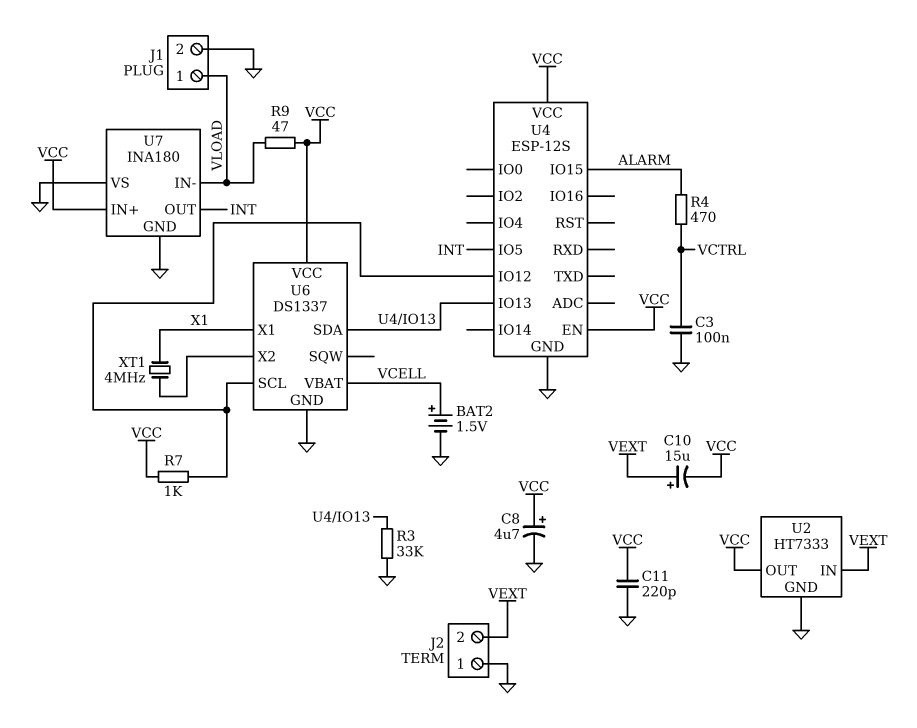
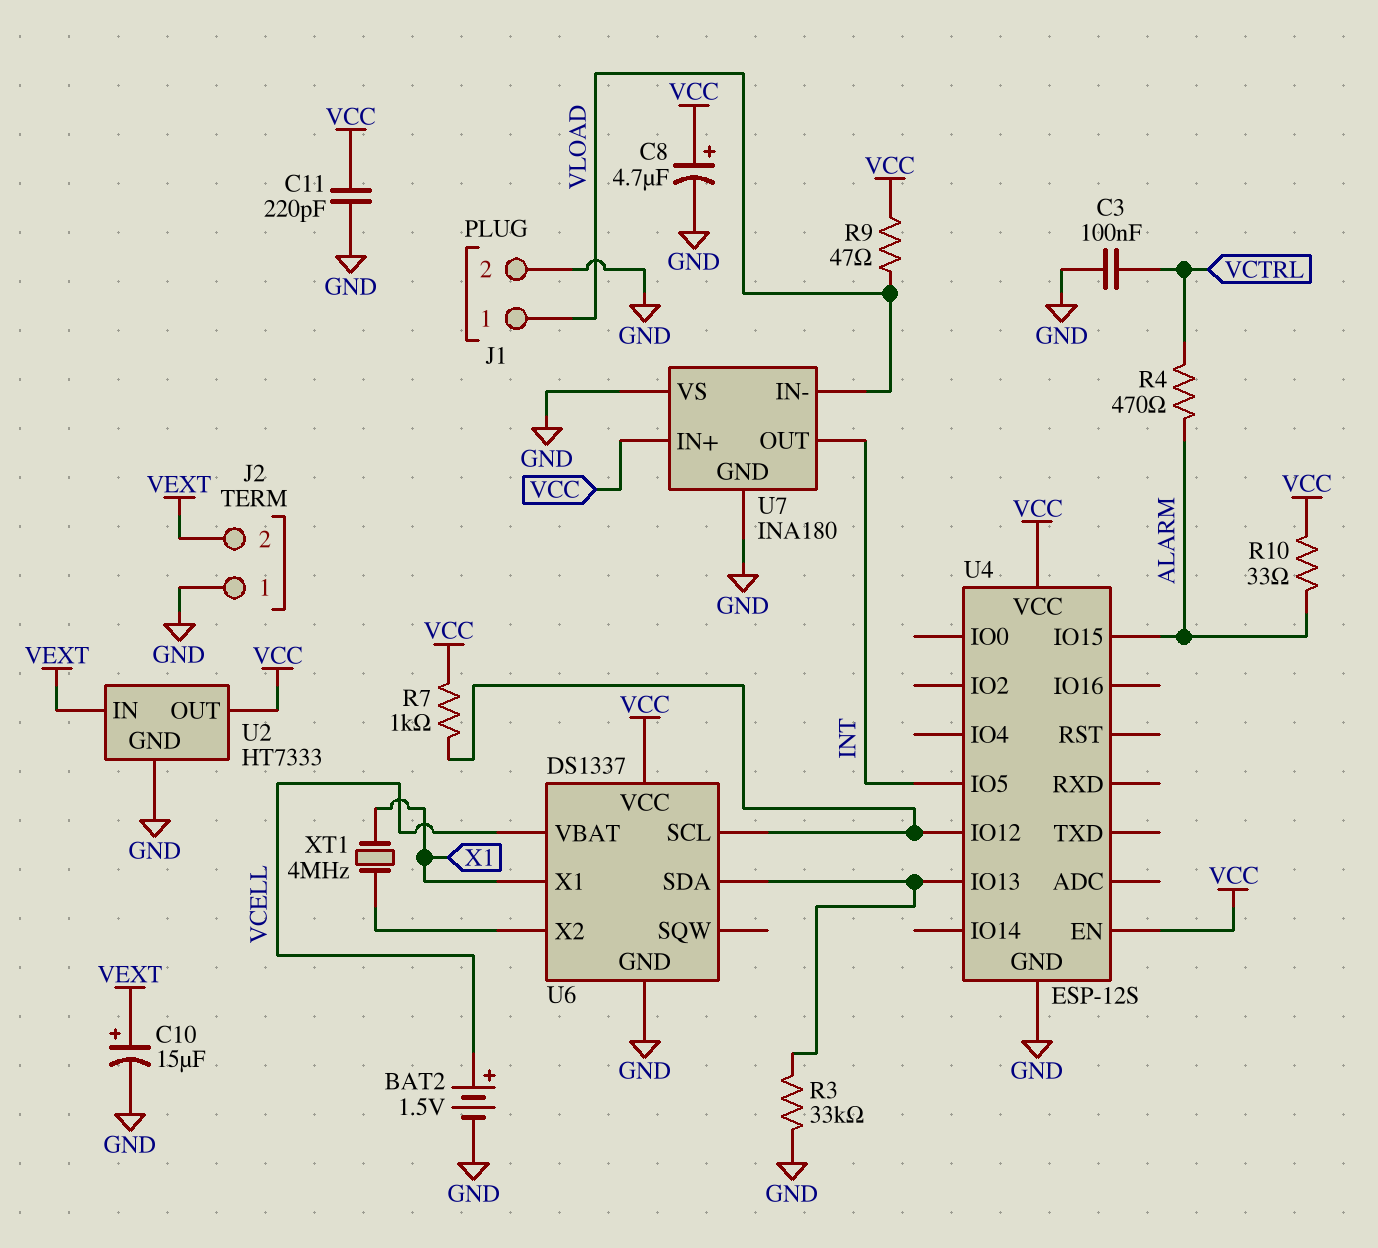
C10: 15uF (plus VEXT, minus VCC) -> 15uF (plus VEXT, minus GND)
R10: none -> 33 (ALARM, VCC)

